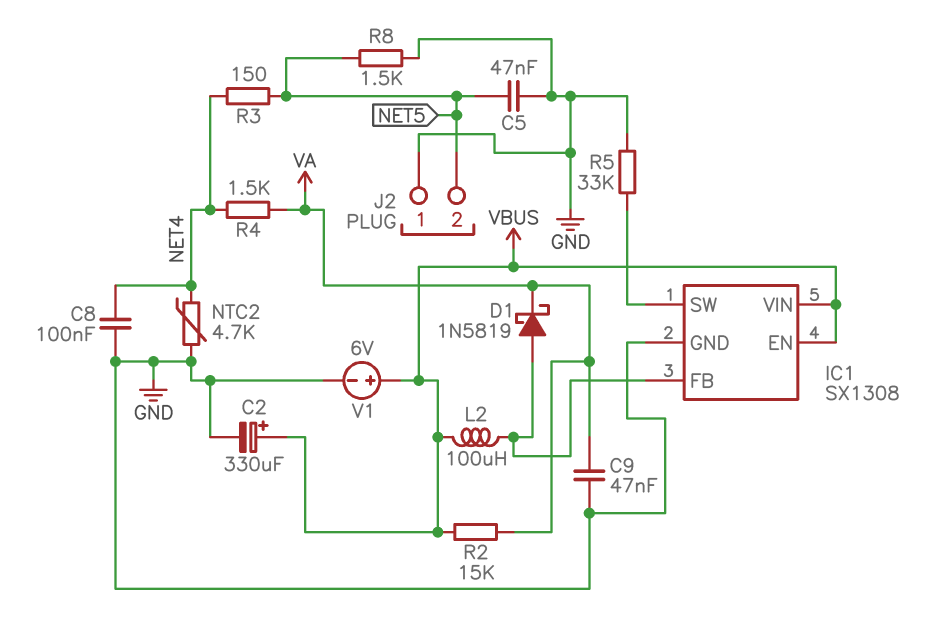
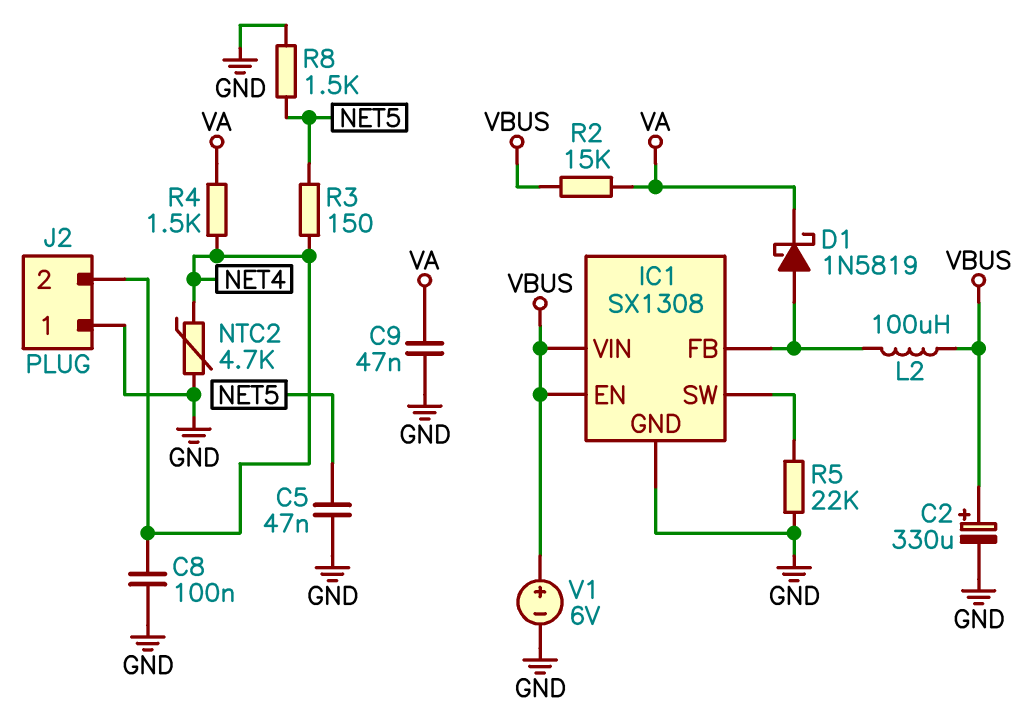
J2 pin 2: NET5 -> NET4
R5: 33k (GND, IC1/SW) -> 22k (GND, IC1/SW)

